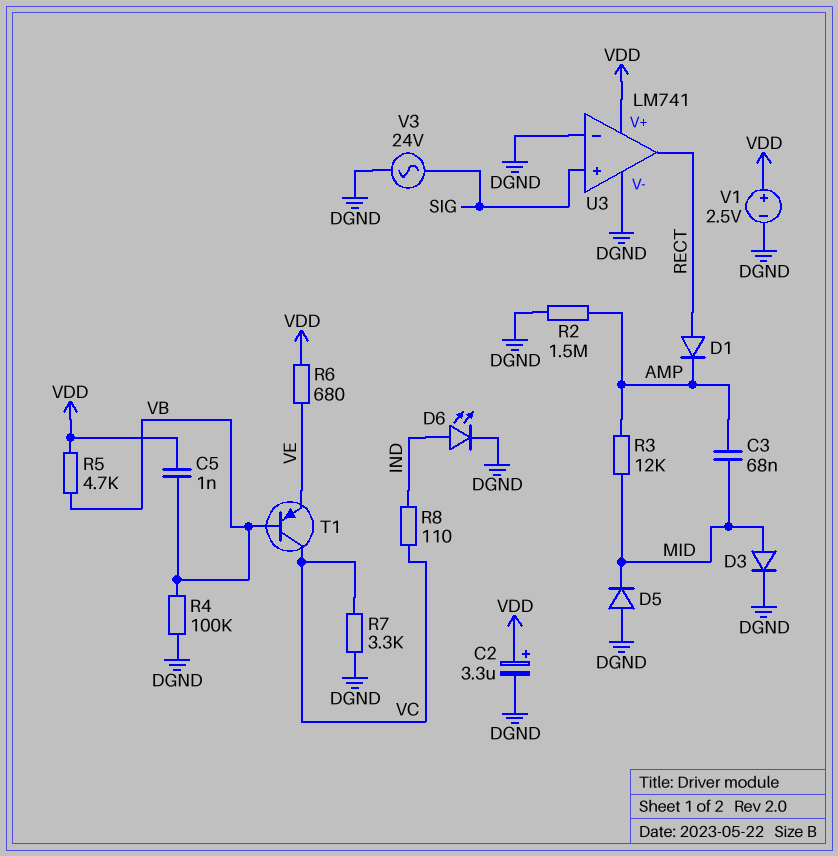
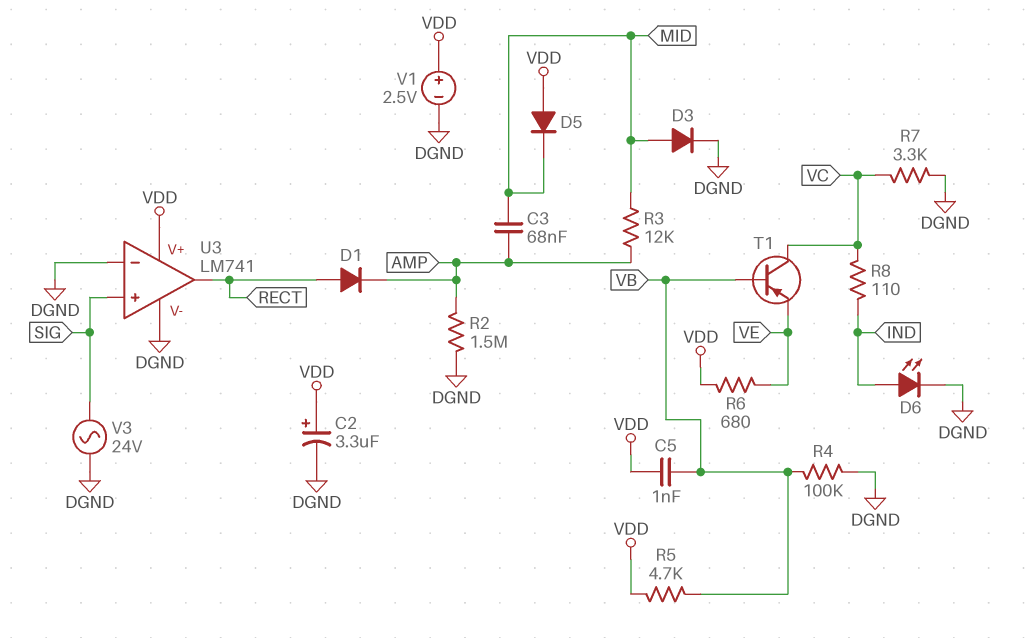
D5: diode (A DGND, K MID) -> diode (A VDD, K MID)

